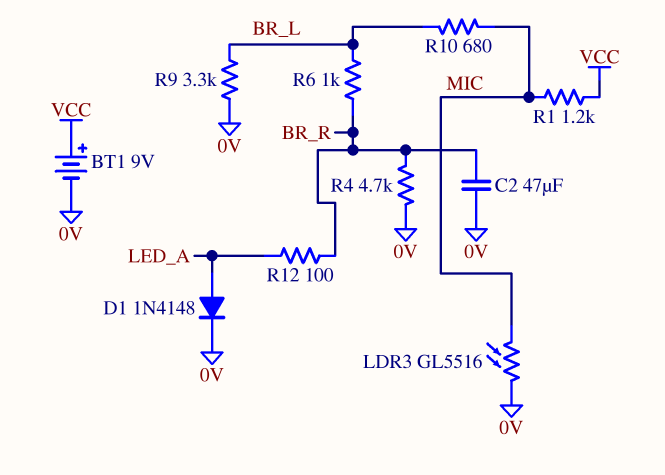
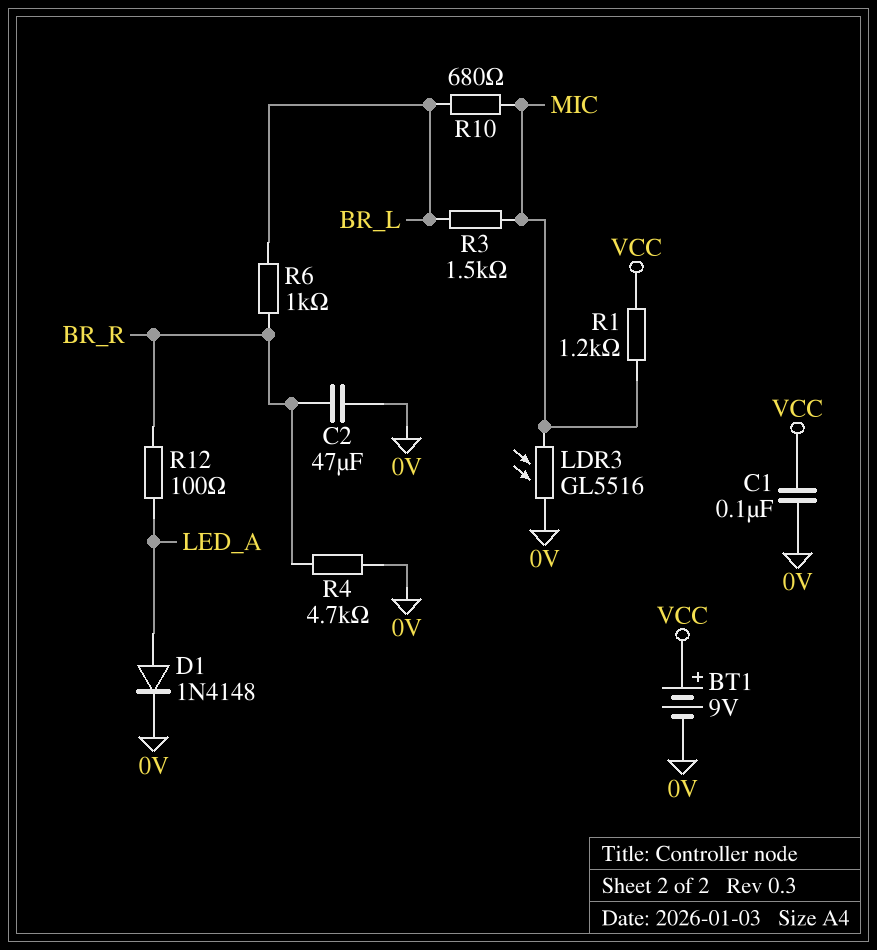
C1: none -> 100nF (0V, VCC)
R3: none -> 1.5k (BR_L, MIC)
R9: 3.3k (0V, BR_L) -> none

